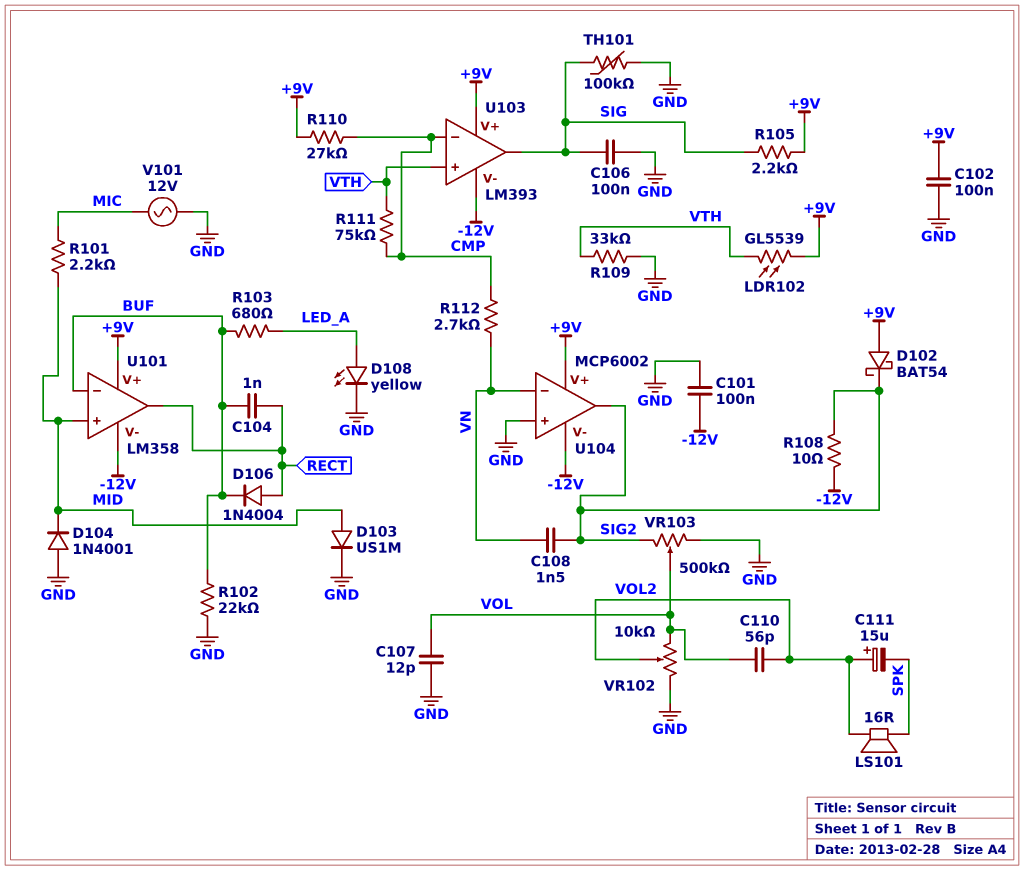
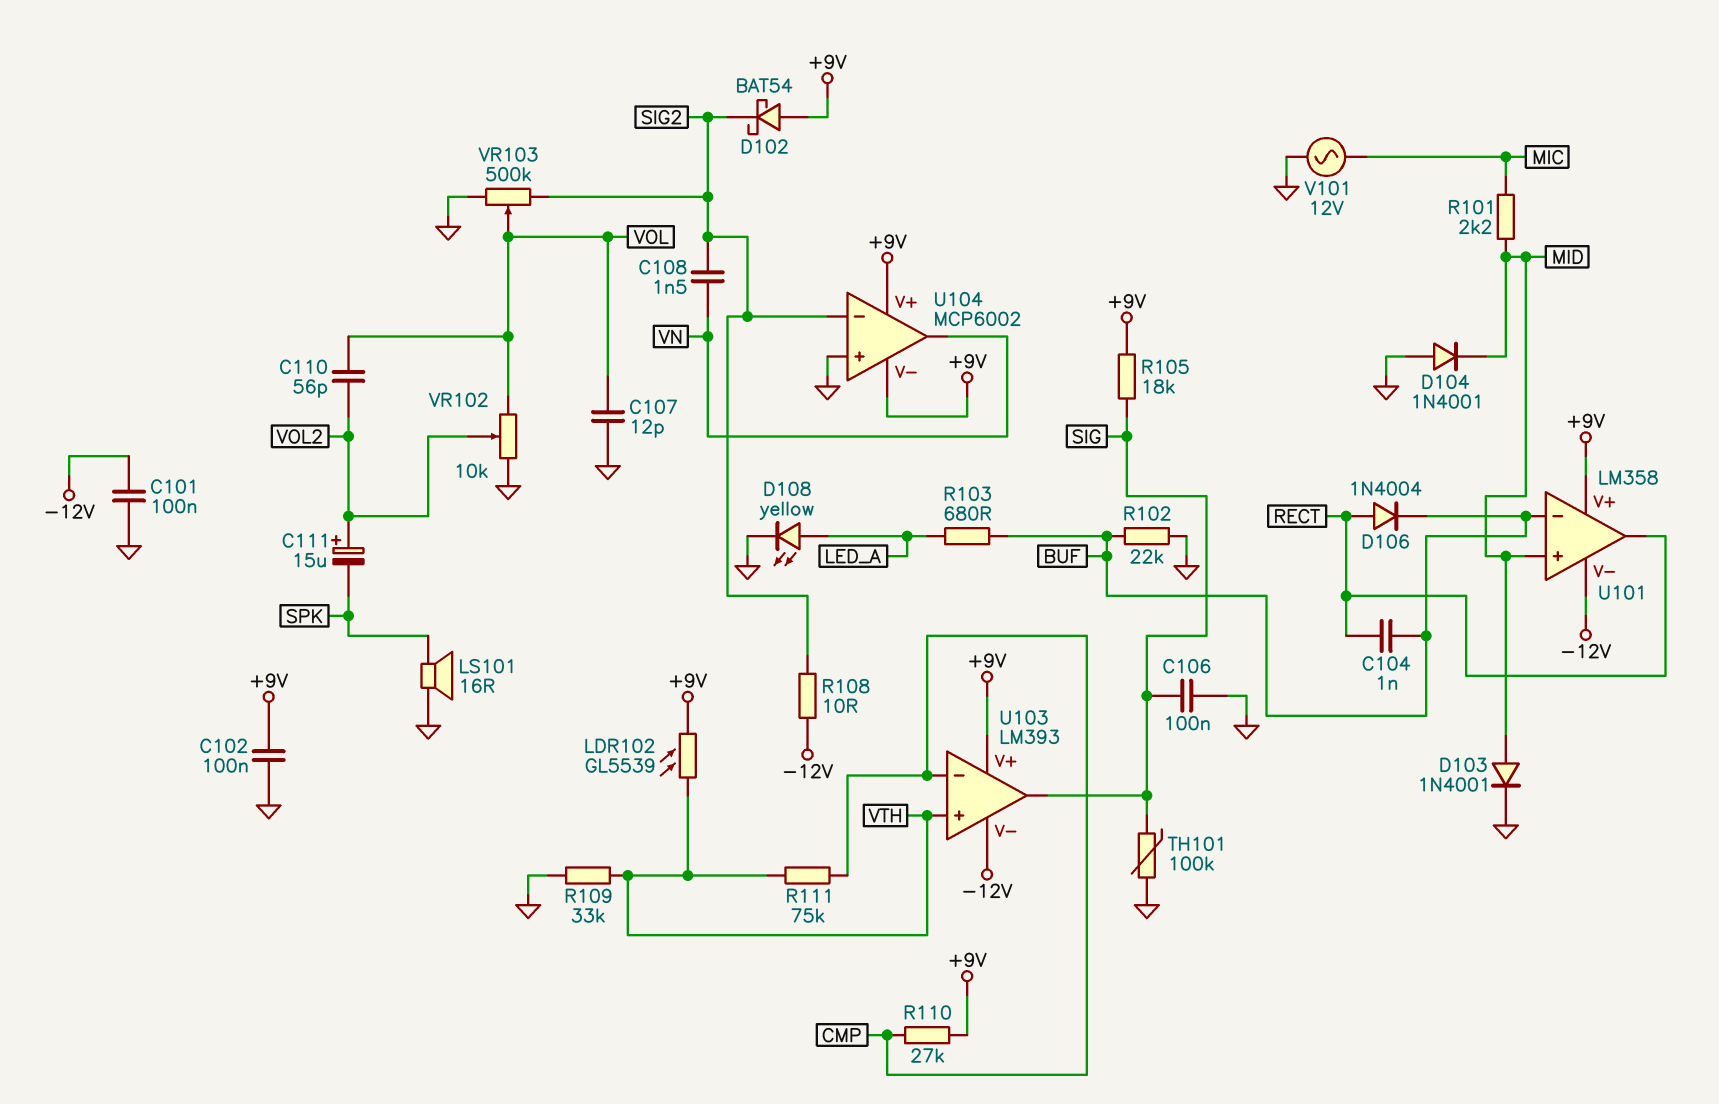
D103: diode US1M (A MID, K GND) -> diode 1N4001 (A MID, K GND)
LS101: speaker 16R (SPK, VOL2) -> speaker 16R (GND, SPK)
R105: 2.2k (+9V, SIG) -> 18k (+9V, SIG)
R112: 2.7k (CMP, VN) -> none
U104 pin V-: -12V -> +9V
U104 pin in-: VN -> SIG2
U104 pin out: SIG2 -> VN

